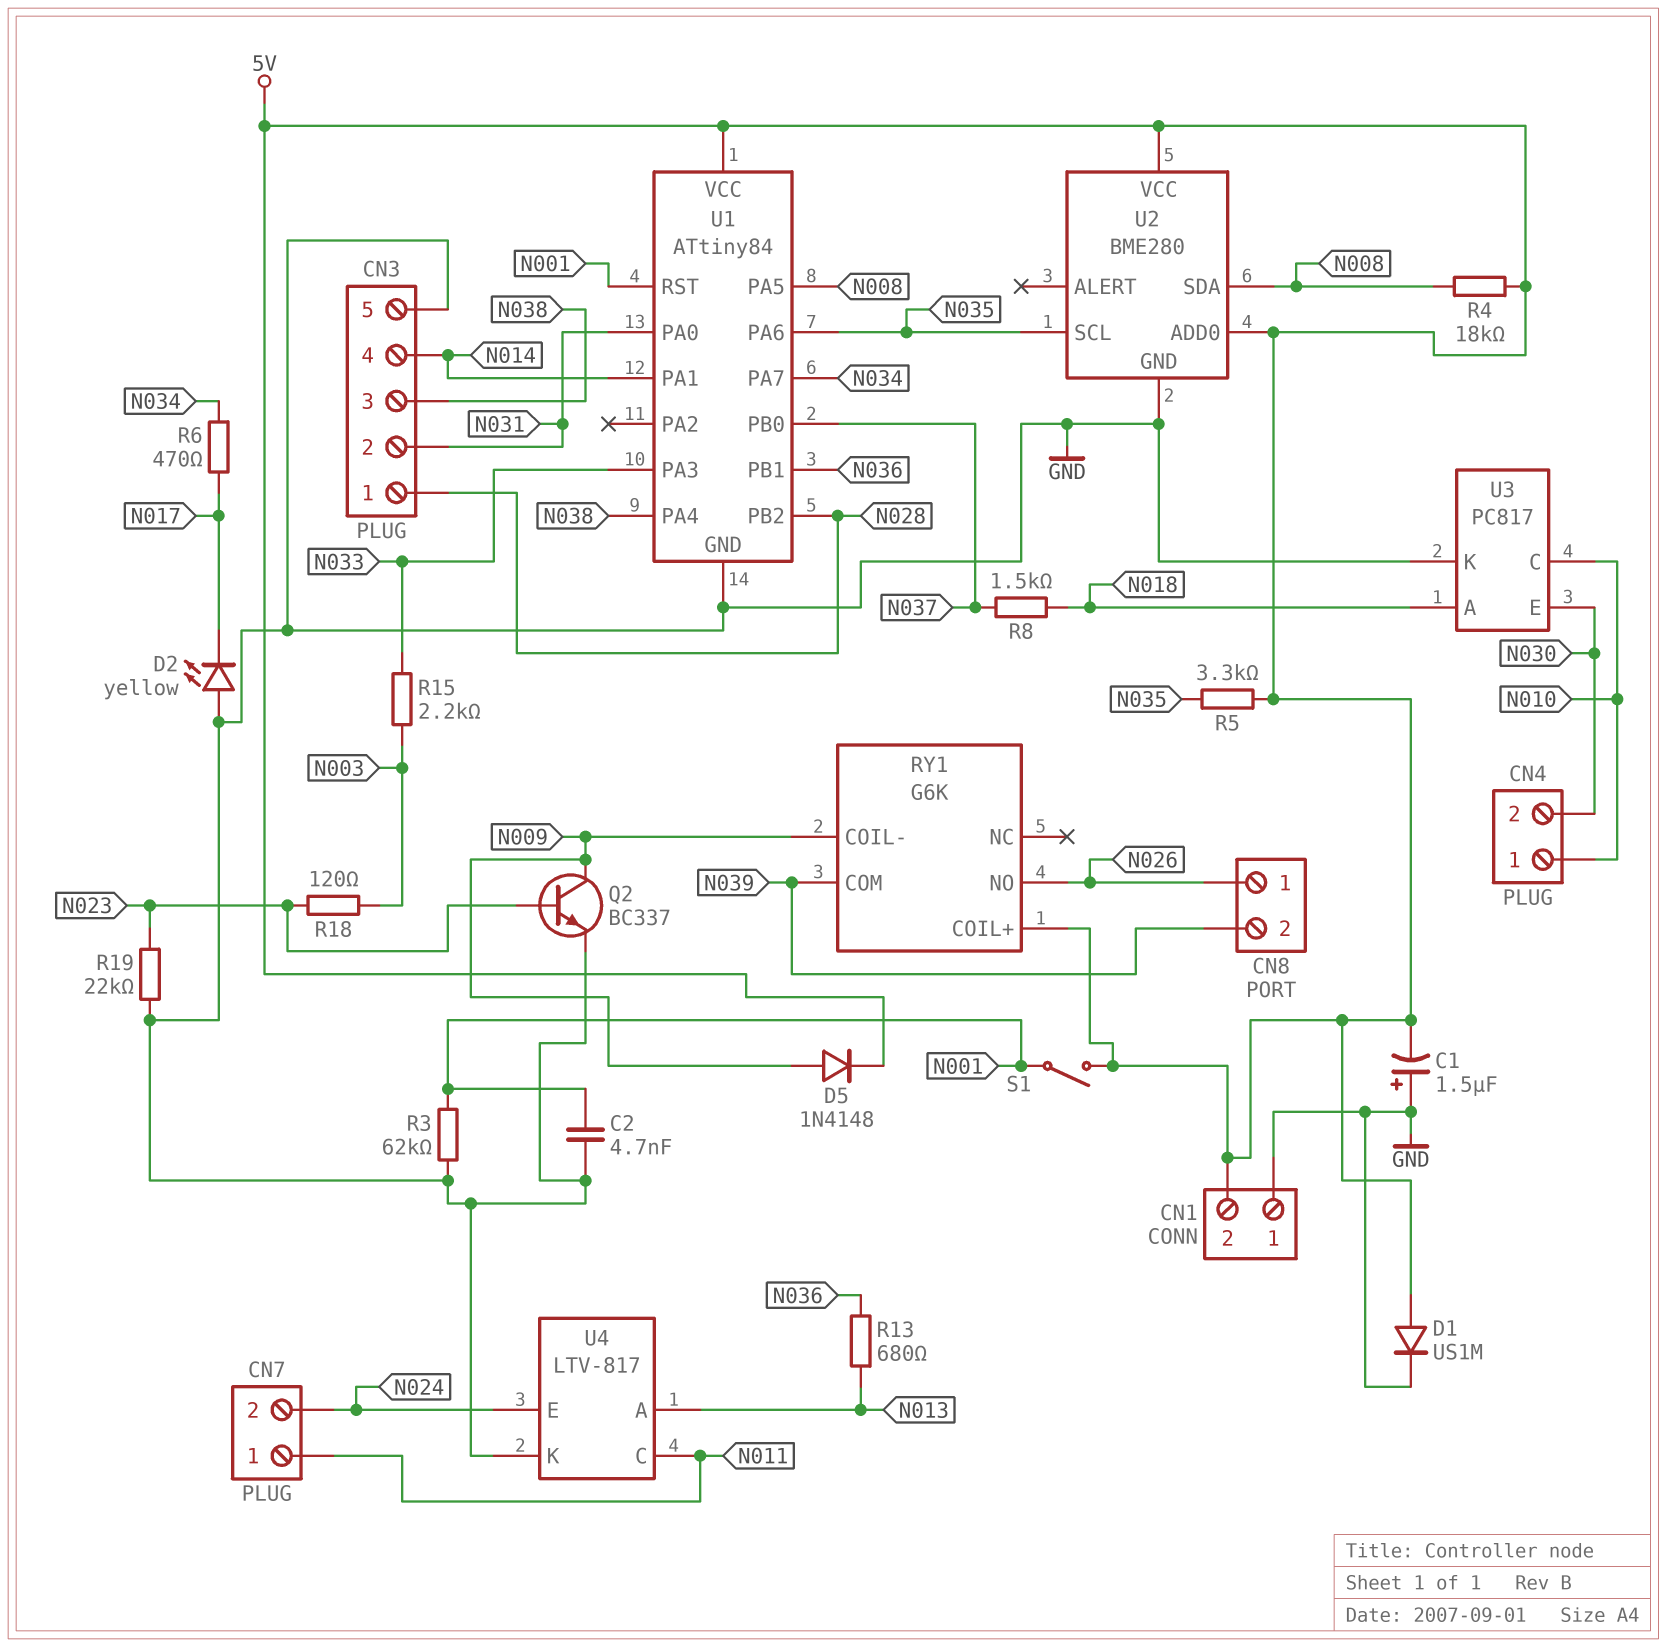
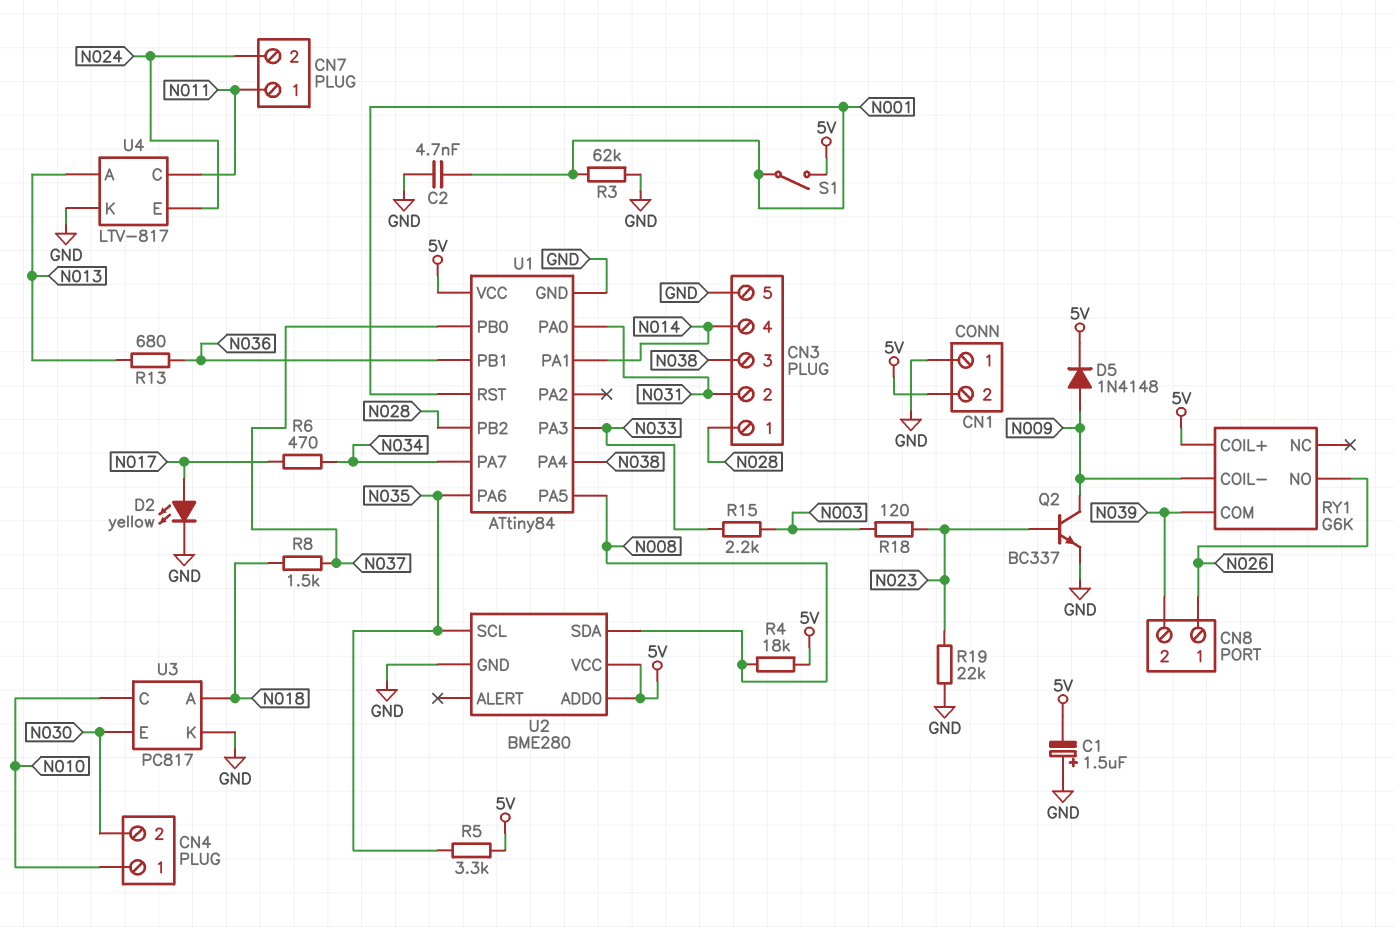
D1: diode US1M (A 5V, K GND) -> none
D2: LED yellow (A GND, K N017) -> LED yellow (A N017, K GND)

